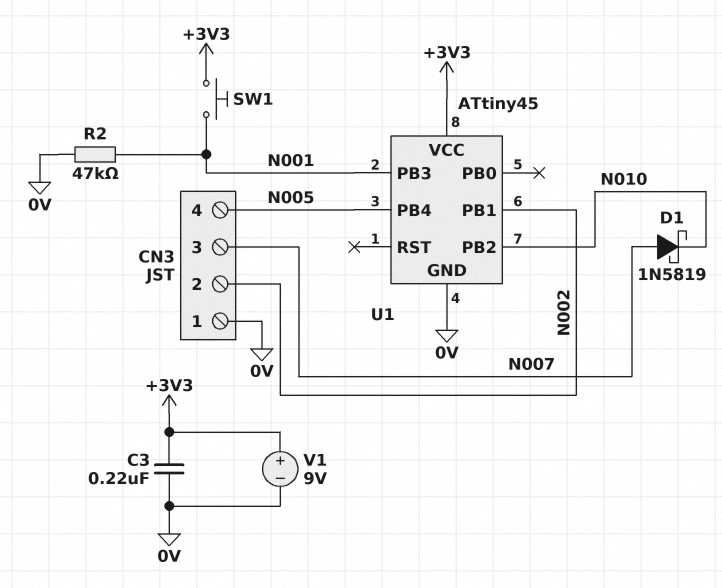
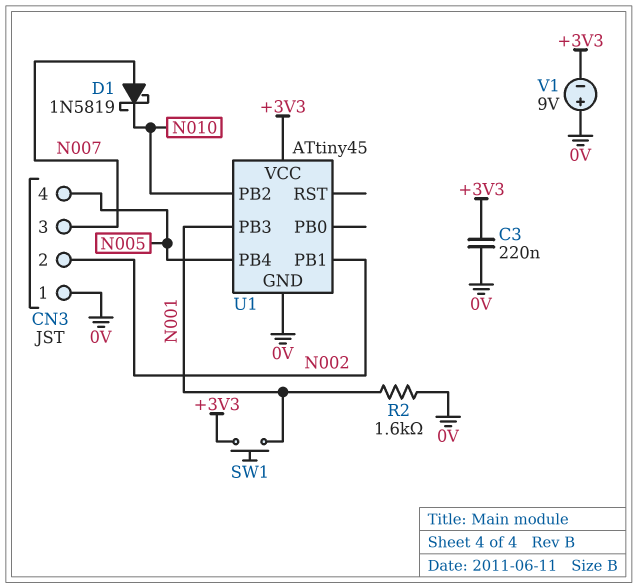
R2: 47k (0V, N001) -> 1.6k (0V, N001)
V1: 9V (plus +3V3, minus 0V) -> 9V (plus 0V, minus +3V3)

